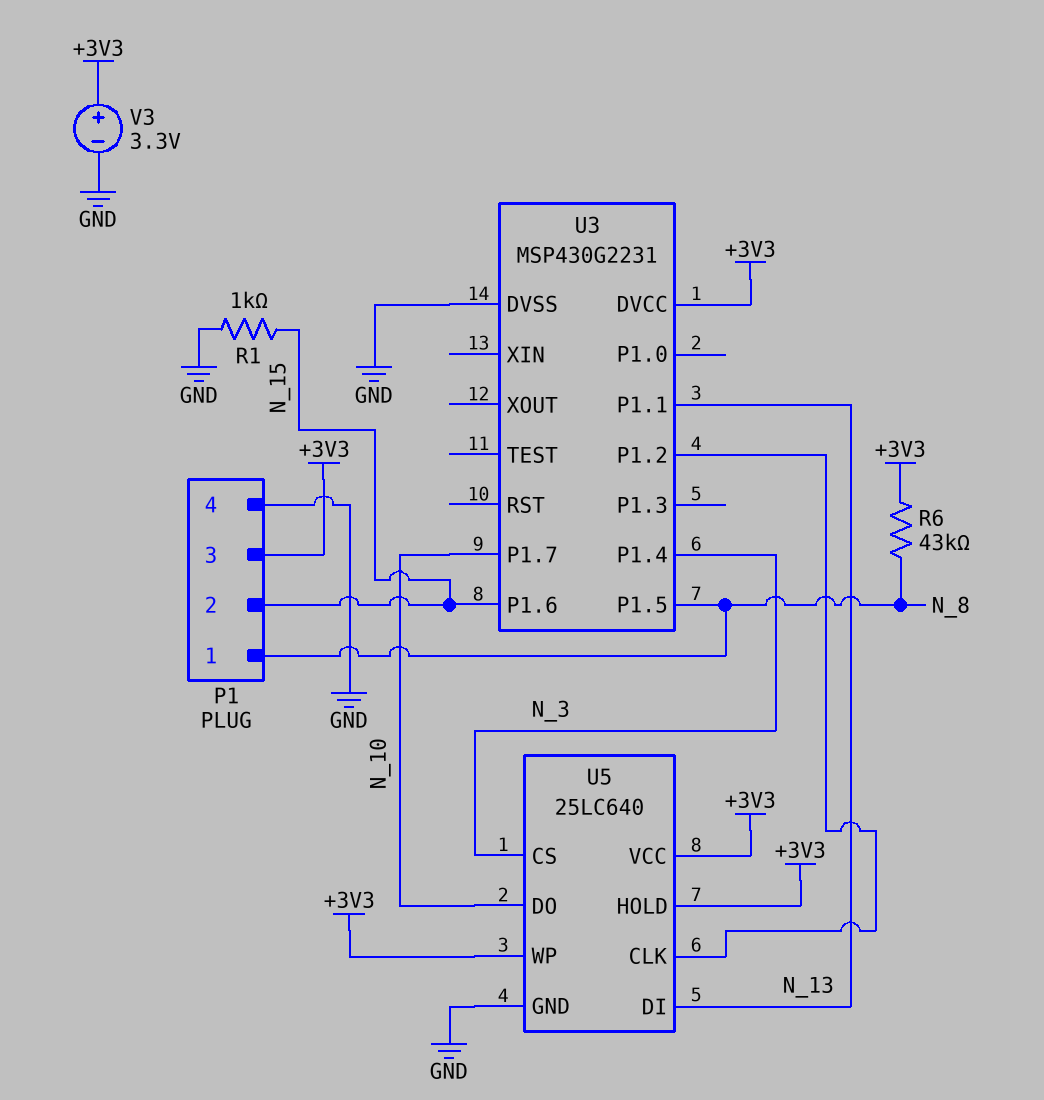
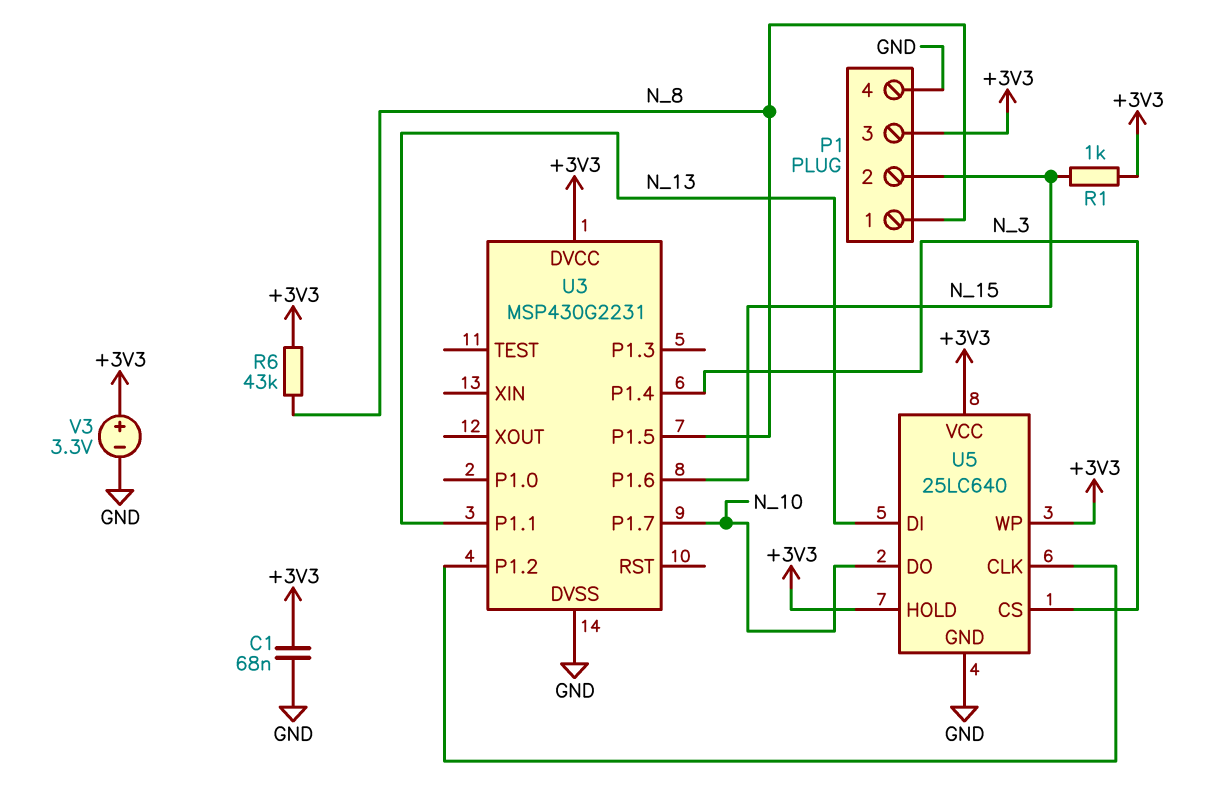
C1: none -> 68nF (+3V3, GND)
R1: 1k (GND, N_15) -> 1k (+3V3, N_15)

